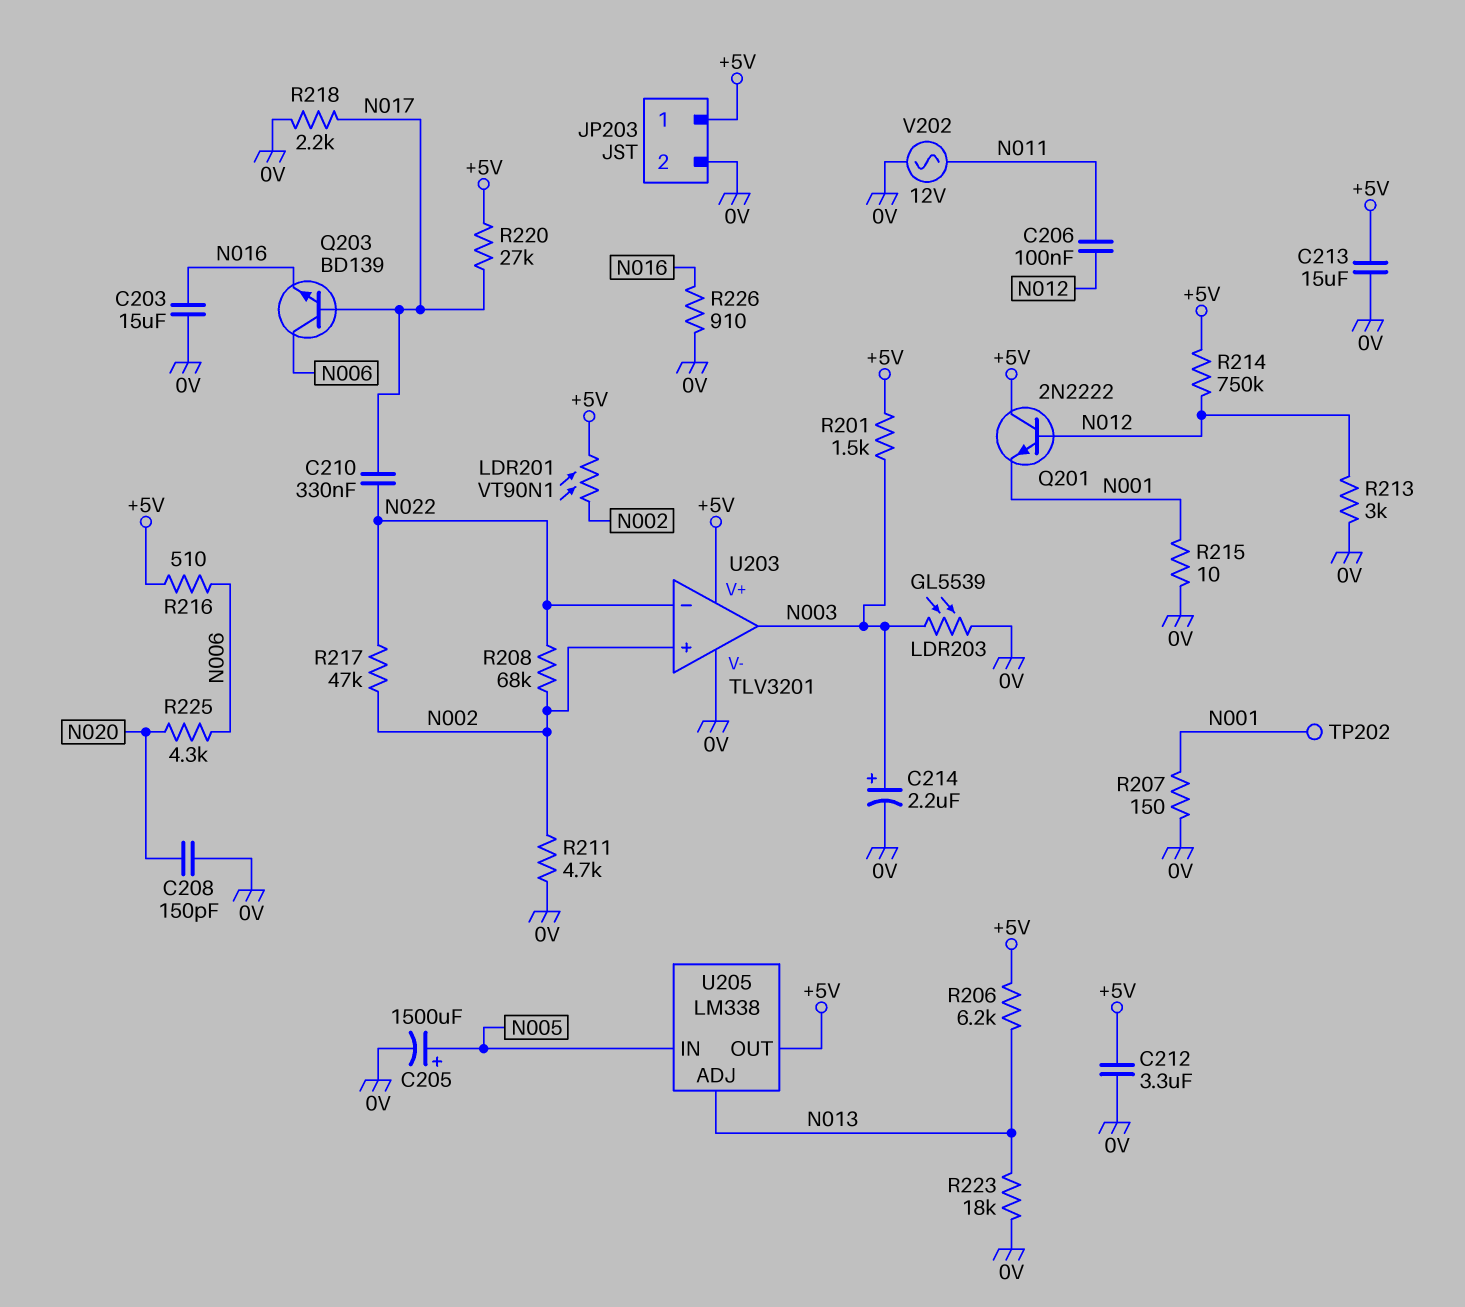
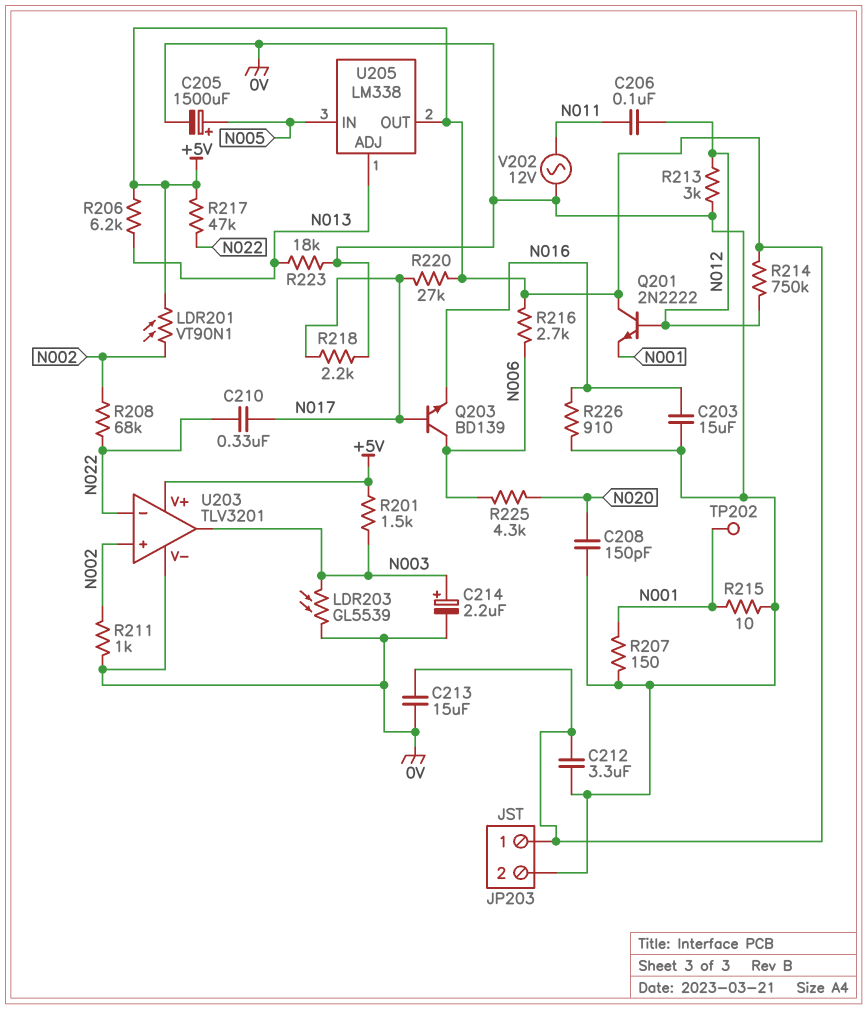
R211: 4.7k (0V, N002) -> 1k (0V, N002)
R216: 510 (+5V, N006) -> 2.7k (+5V, N006)
R217: 47k (N002, N022) -> 47k (+5V, N022)

